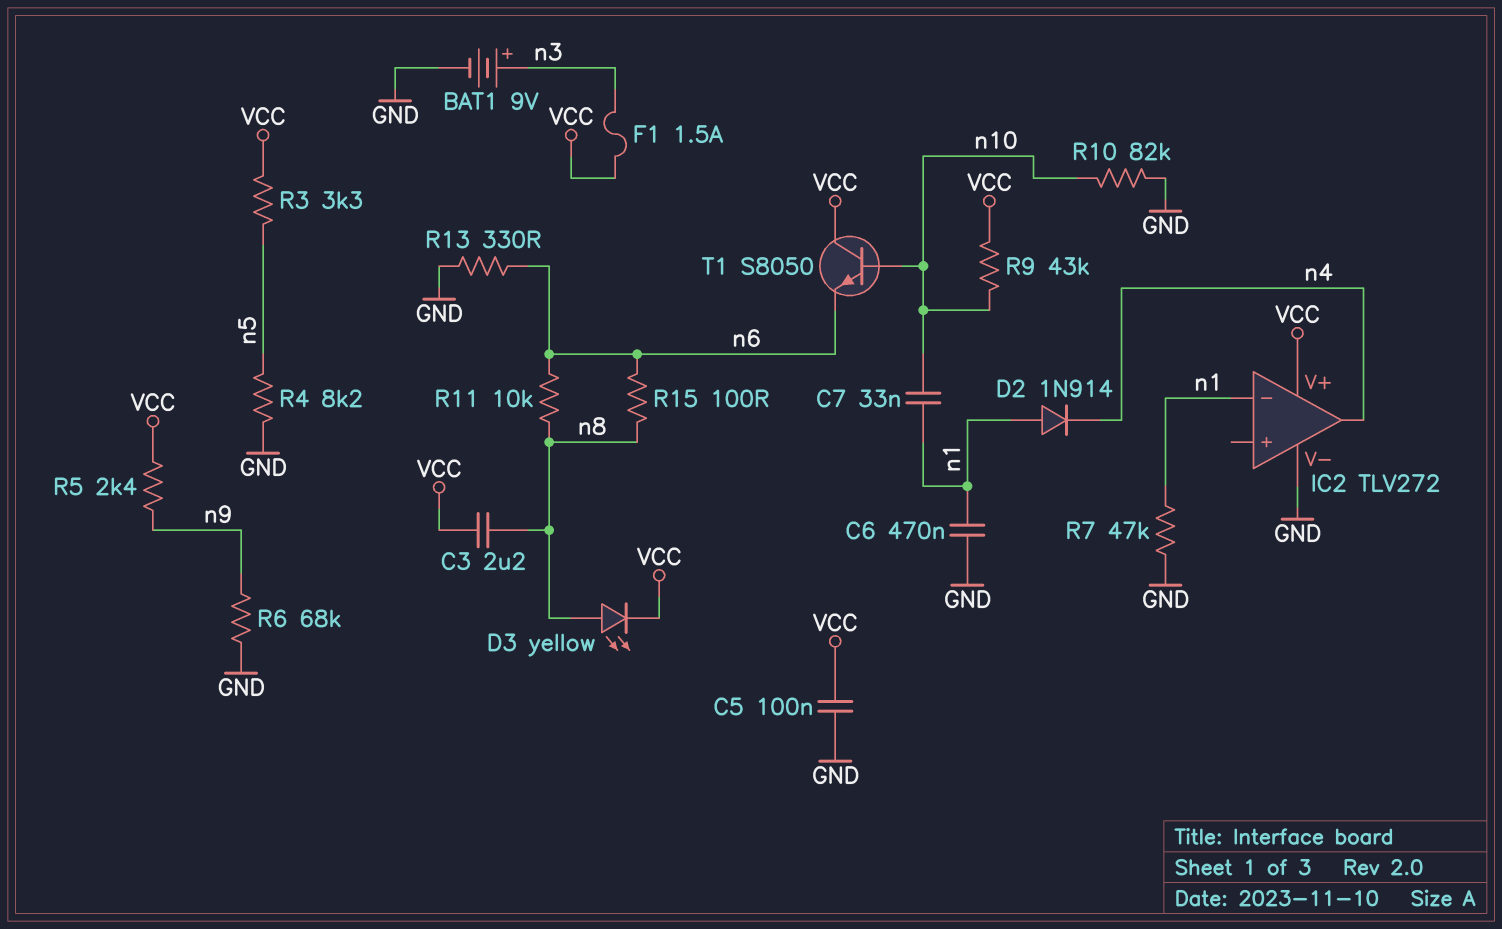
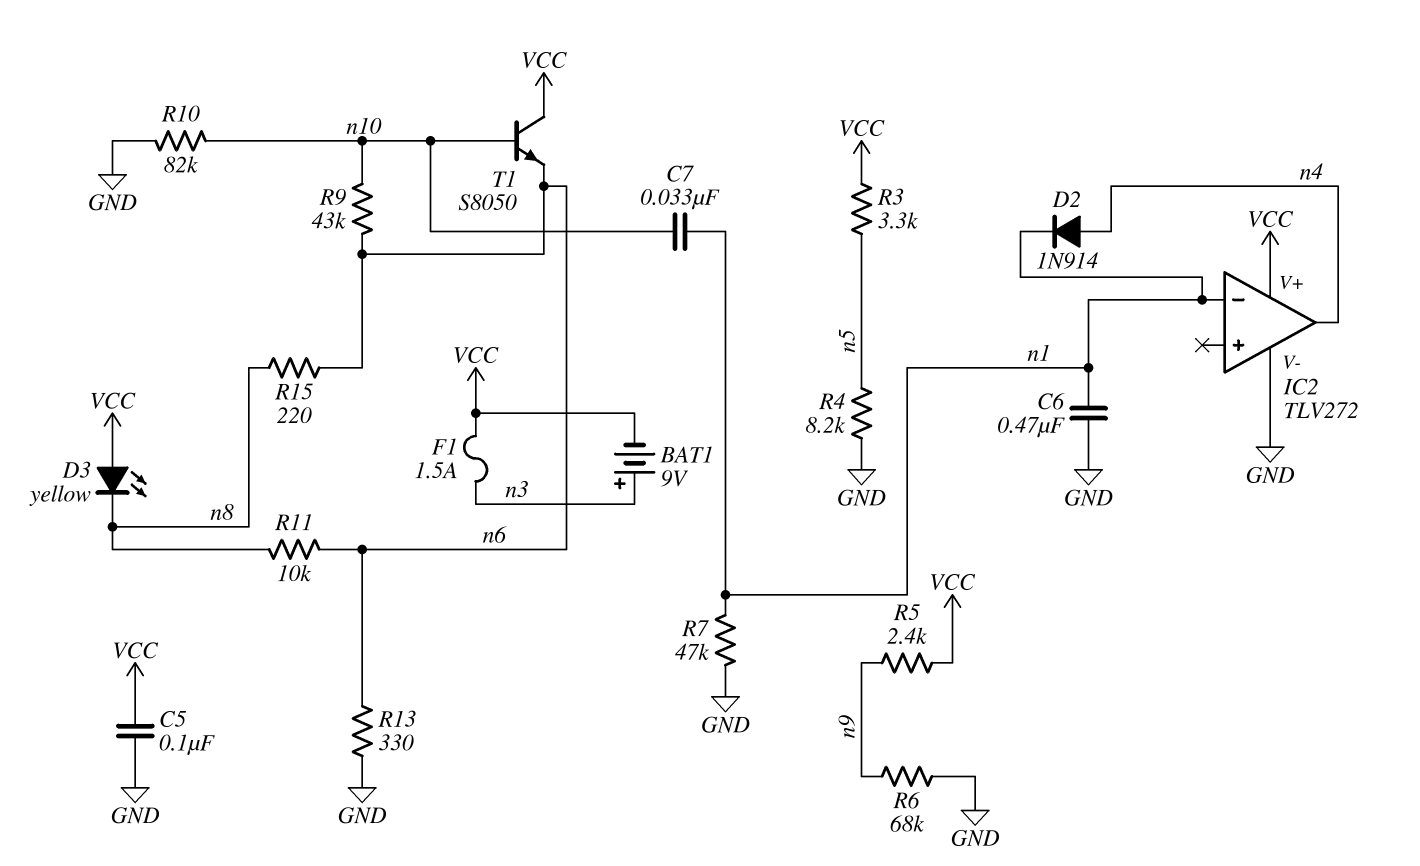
BAT1: 9V (plus n3, minus GND) -> 9V (plus n3, minus VCC)
C3: 2.2uF (VCC, n8) -> none
D2: diode 1N914 (A n1, K n4) -> diode 1N914 (A n4, K n1)
D3: LED yellow (A n8, K VCC) -> LED yellow (A VCC, K n8)
R9: 43k (VCC, n10) -> 43k (n6, n10)
R15: 100 (n6, n8) -> 220 (n6, n8)

